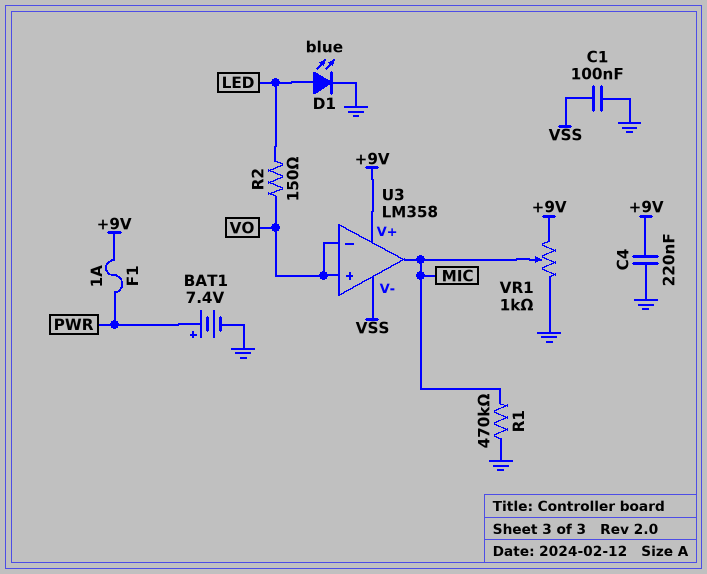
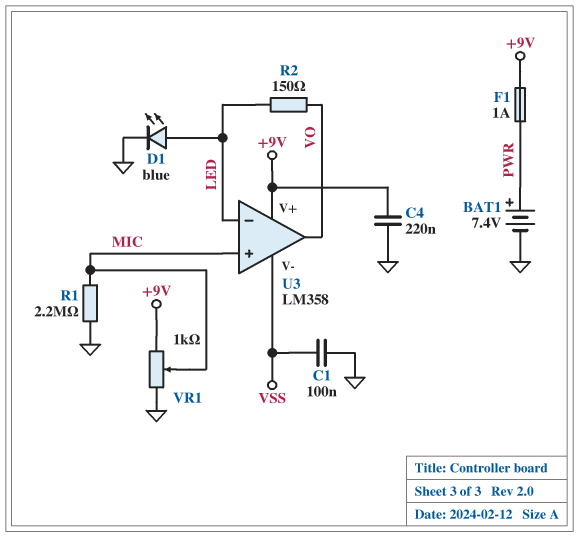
R1: 470k (GND, MIC) -> 2.2M (GND, MIC)
U3 pin in+: VO -> MIC
U3 pin in-: VO -> LED
U3 pin out: MIC -> VO

